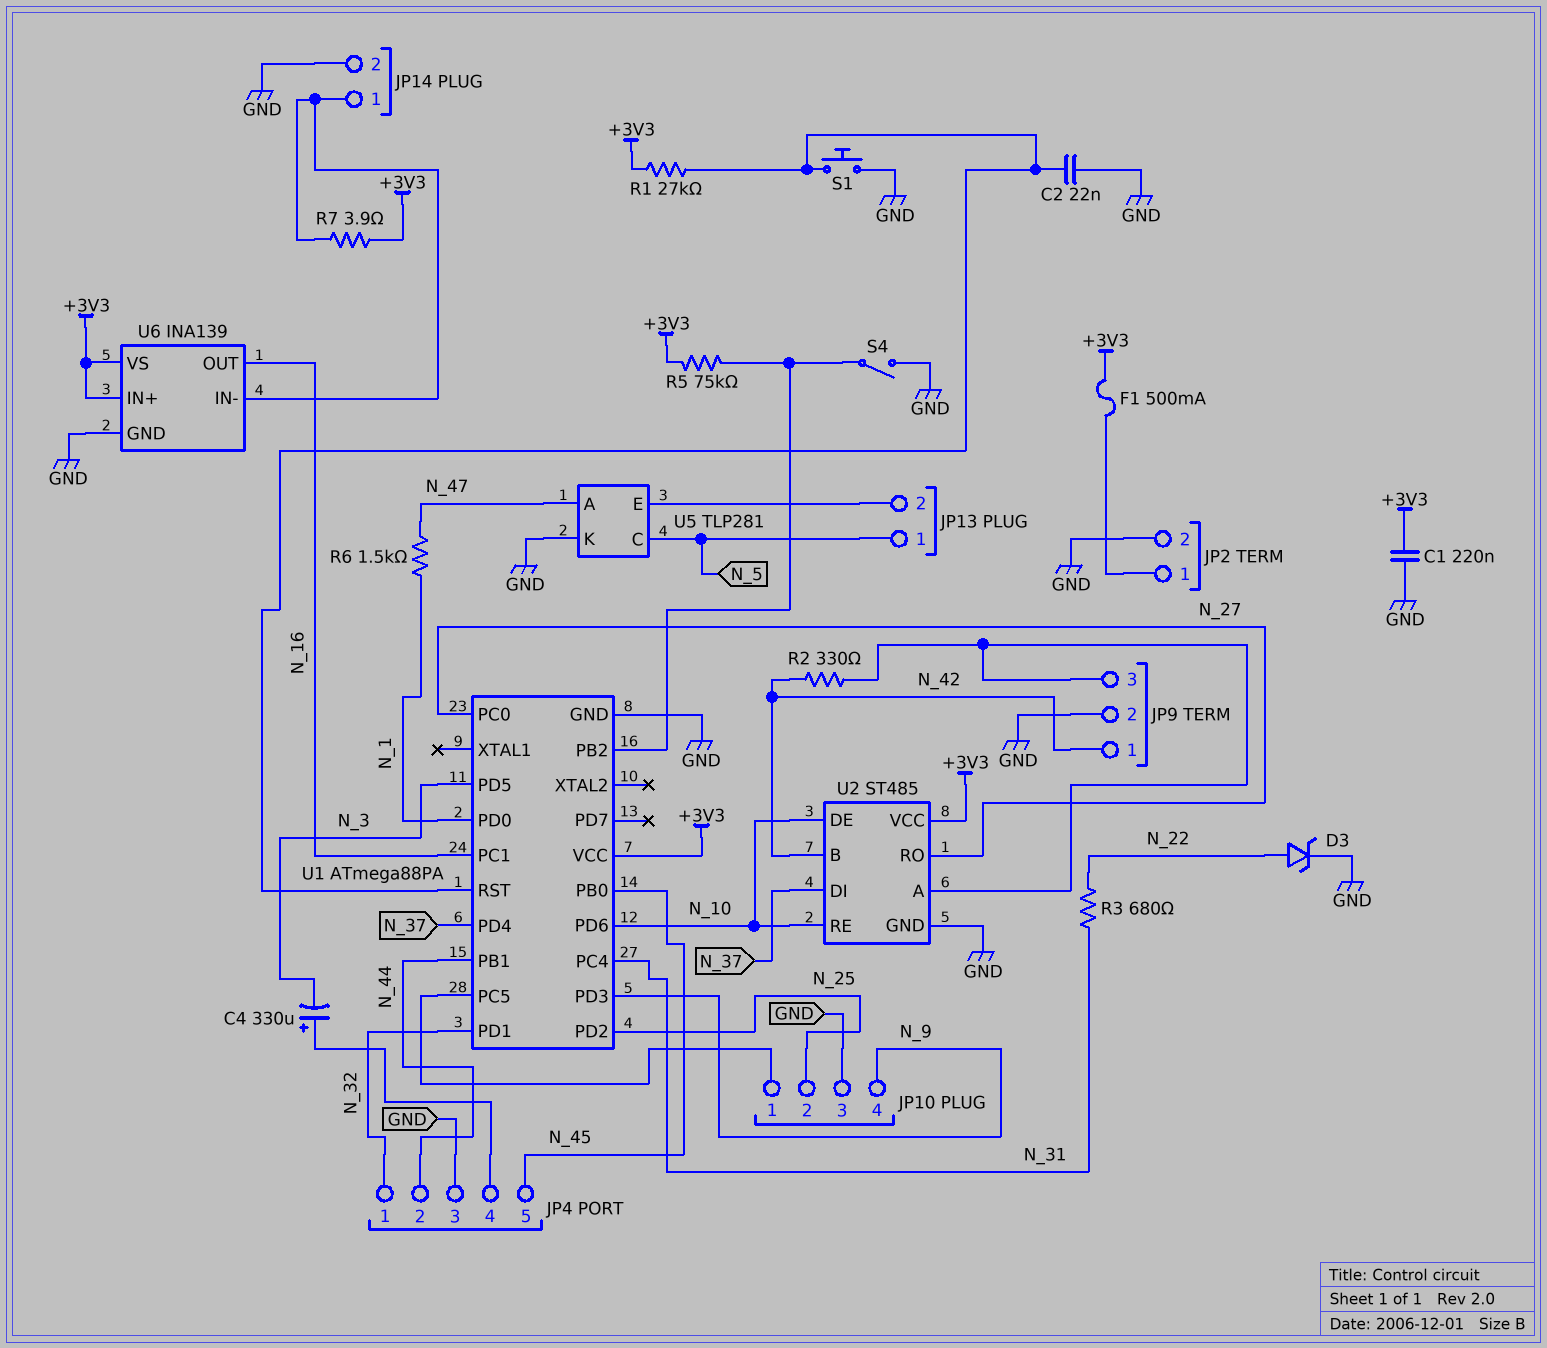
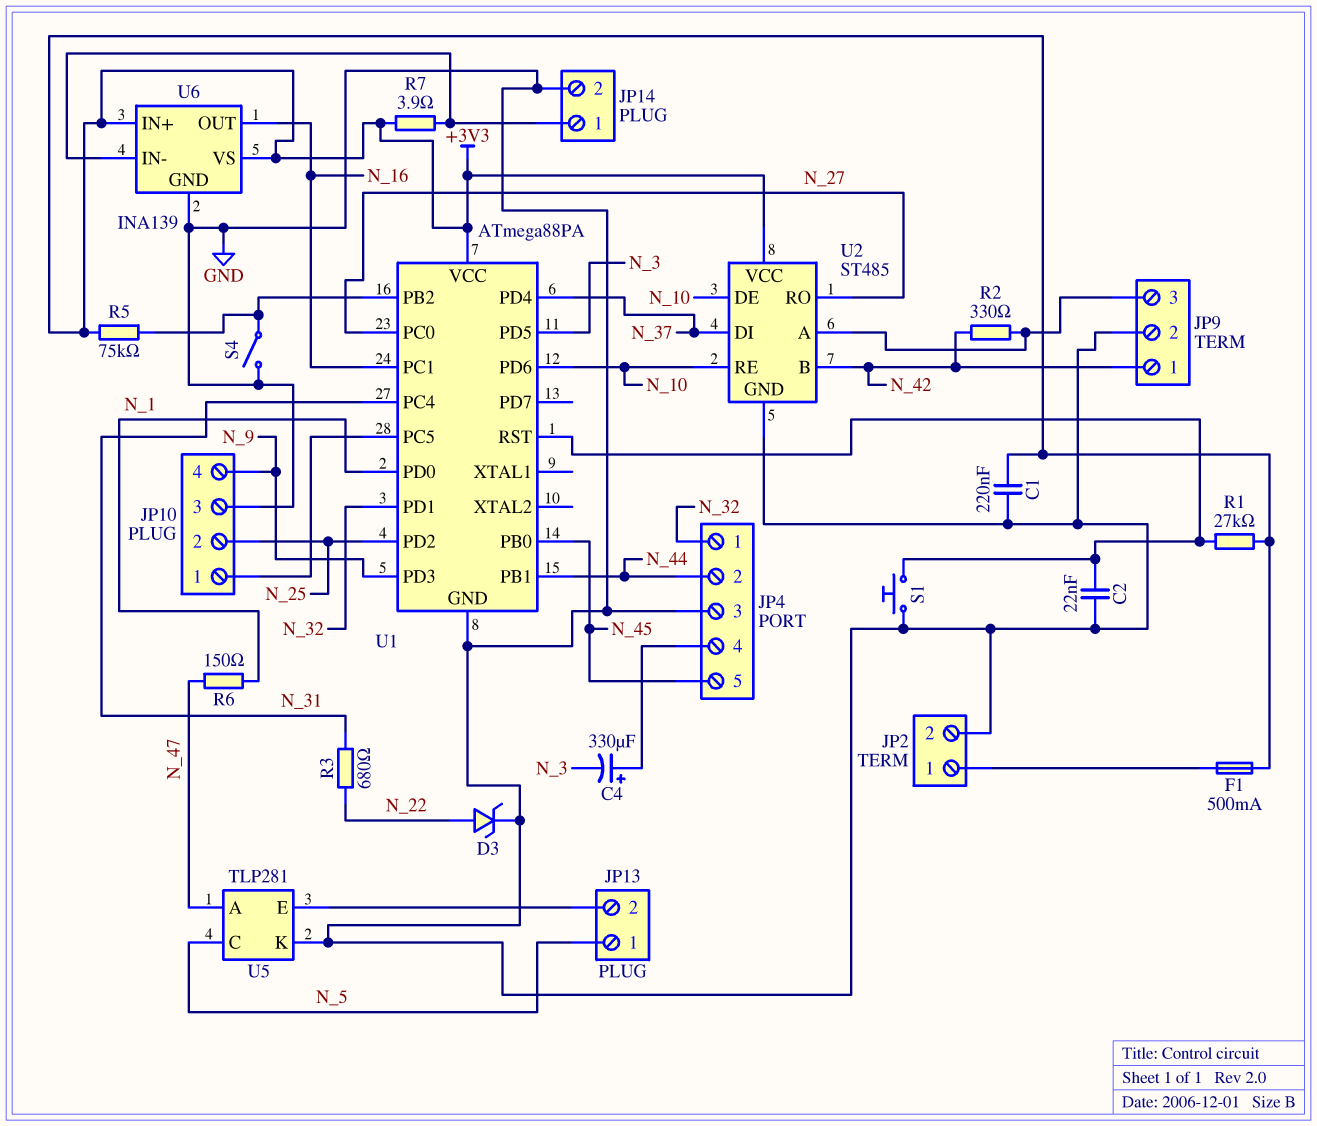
R6: 1.5k (N_1, N_47) -> 150 (N_1, N_47)

